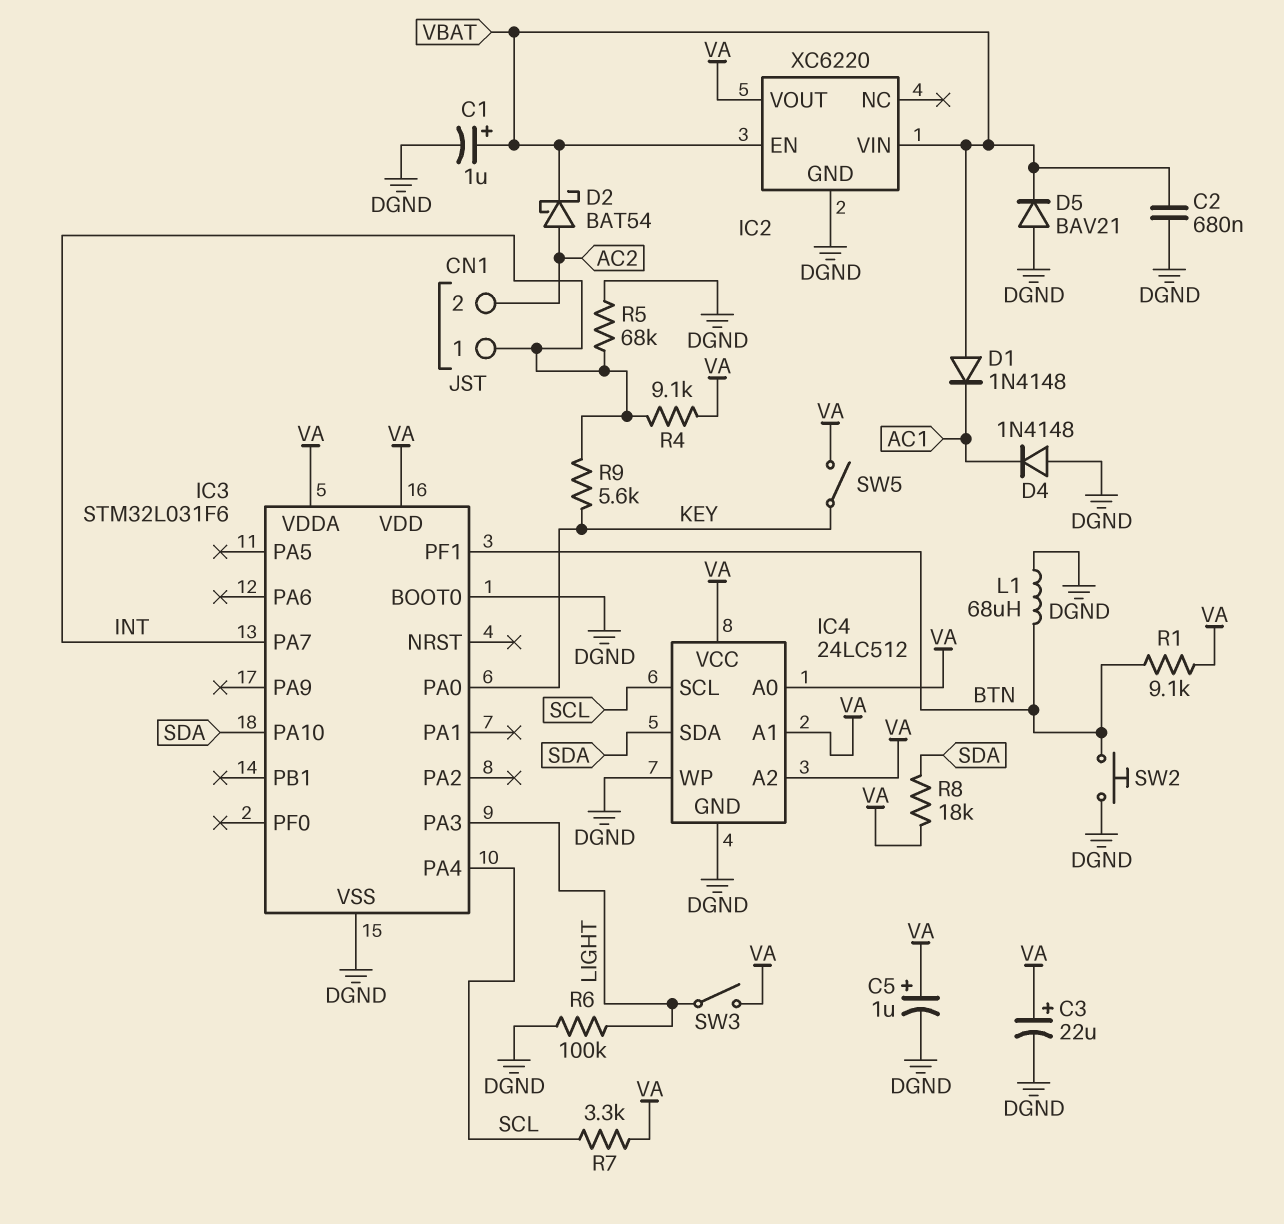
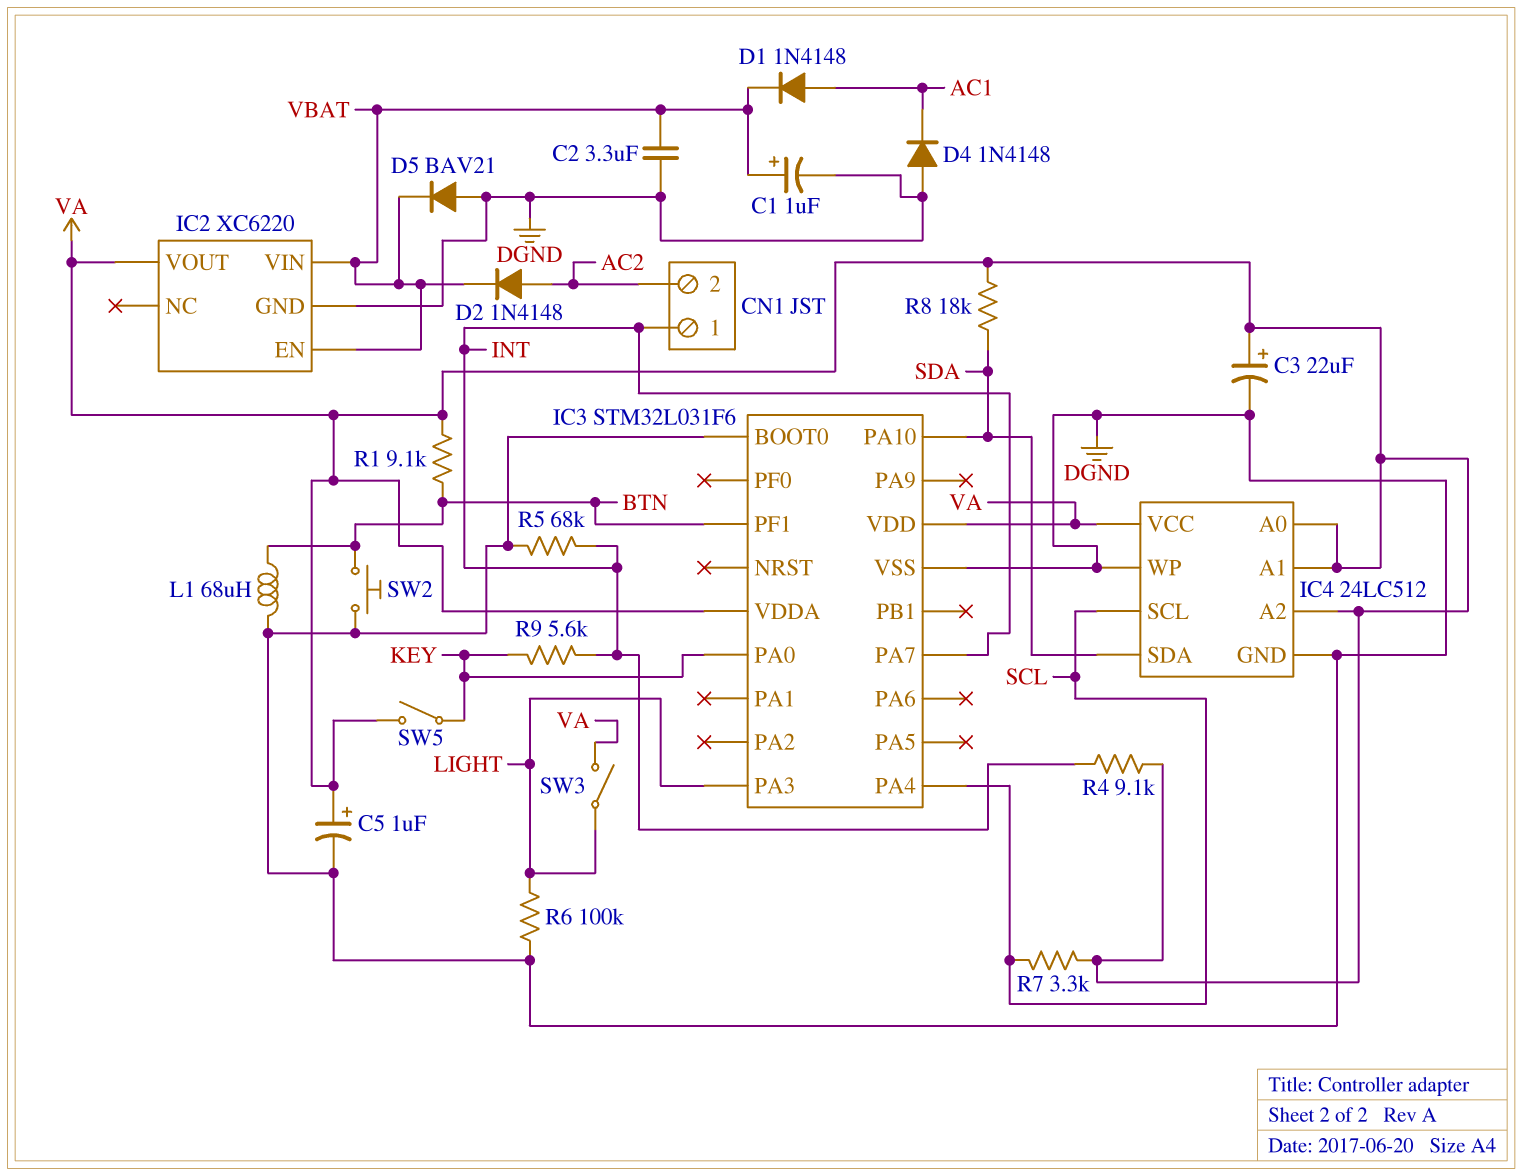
C2: 680nF (DGND, VBAT) -> 3.3uF (DGND, VBAT)
D1: diode 1N4148 (A VBAT, K AC1) -> diode 1N4148 (A AC1, K VBAT)
D2: schottky BAT54 (A AC2, K VBAT) -> diode 1N4148 (A AC2, K VBAT)

